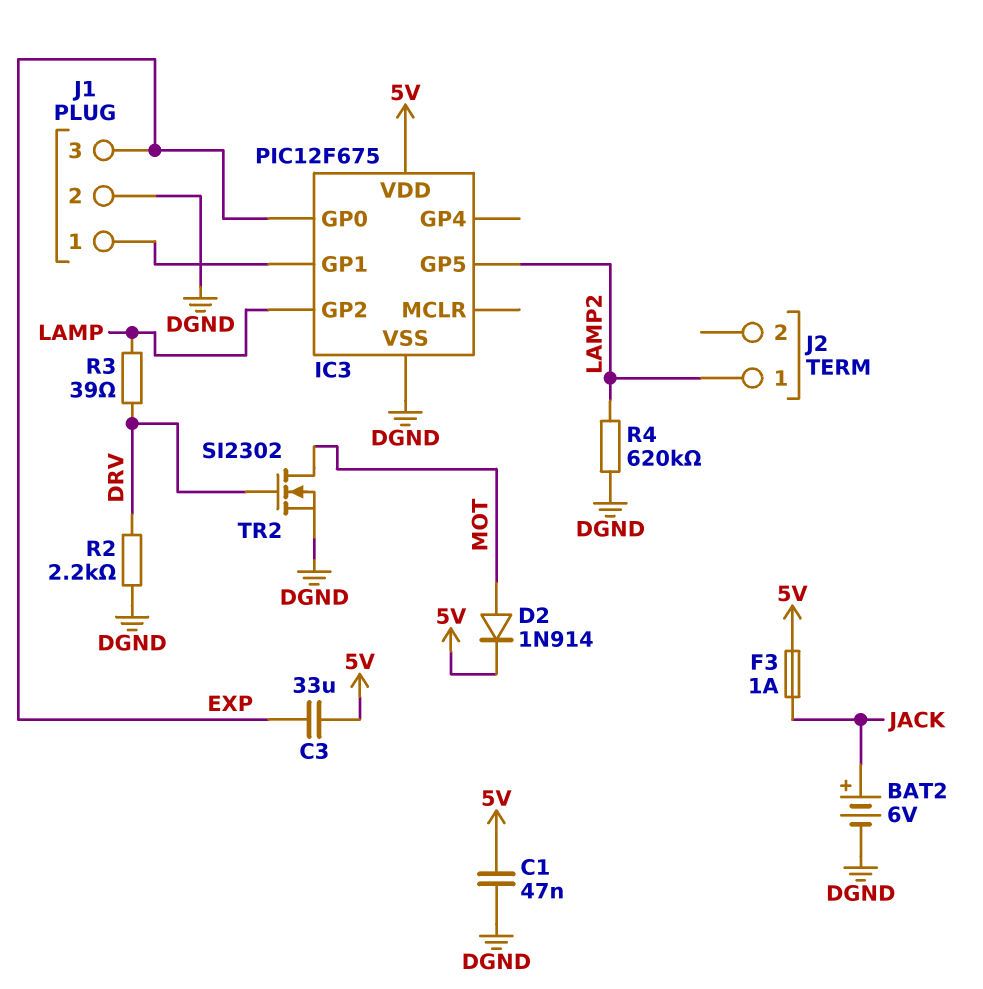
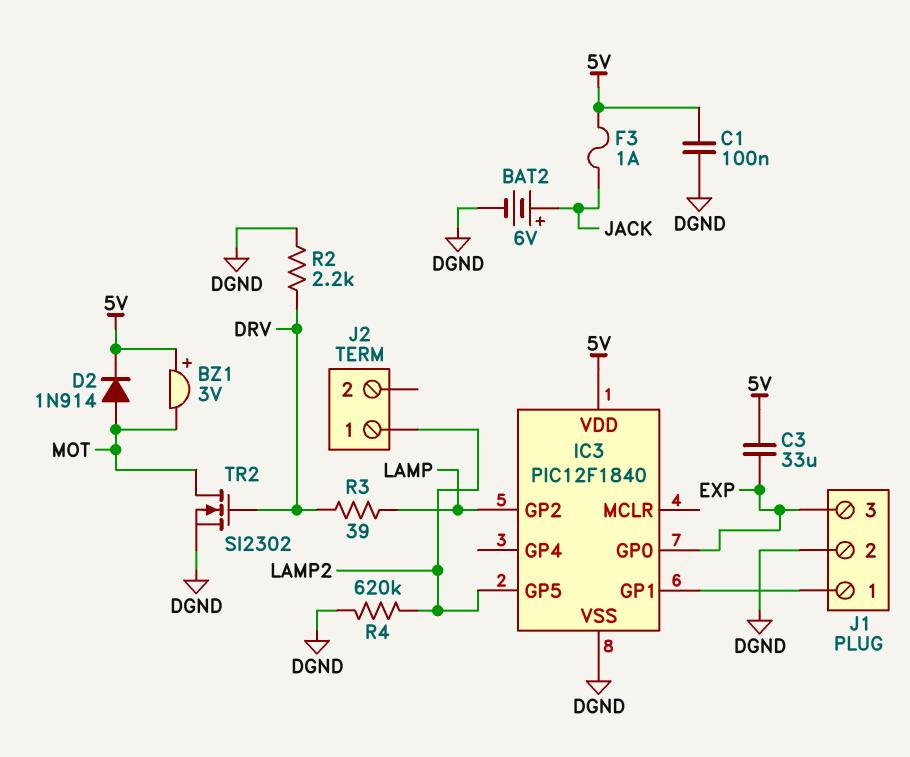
BZ1: none -> buzzer 3V (plus 5V, minus MOT)
C1: 47nF (5V, DGND) -> 100nF (5V, DGND)
IC3: PIC12F675 -> PIC12F1840

